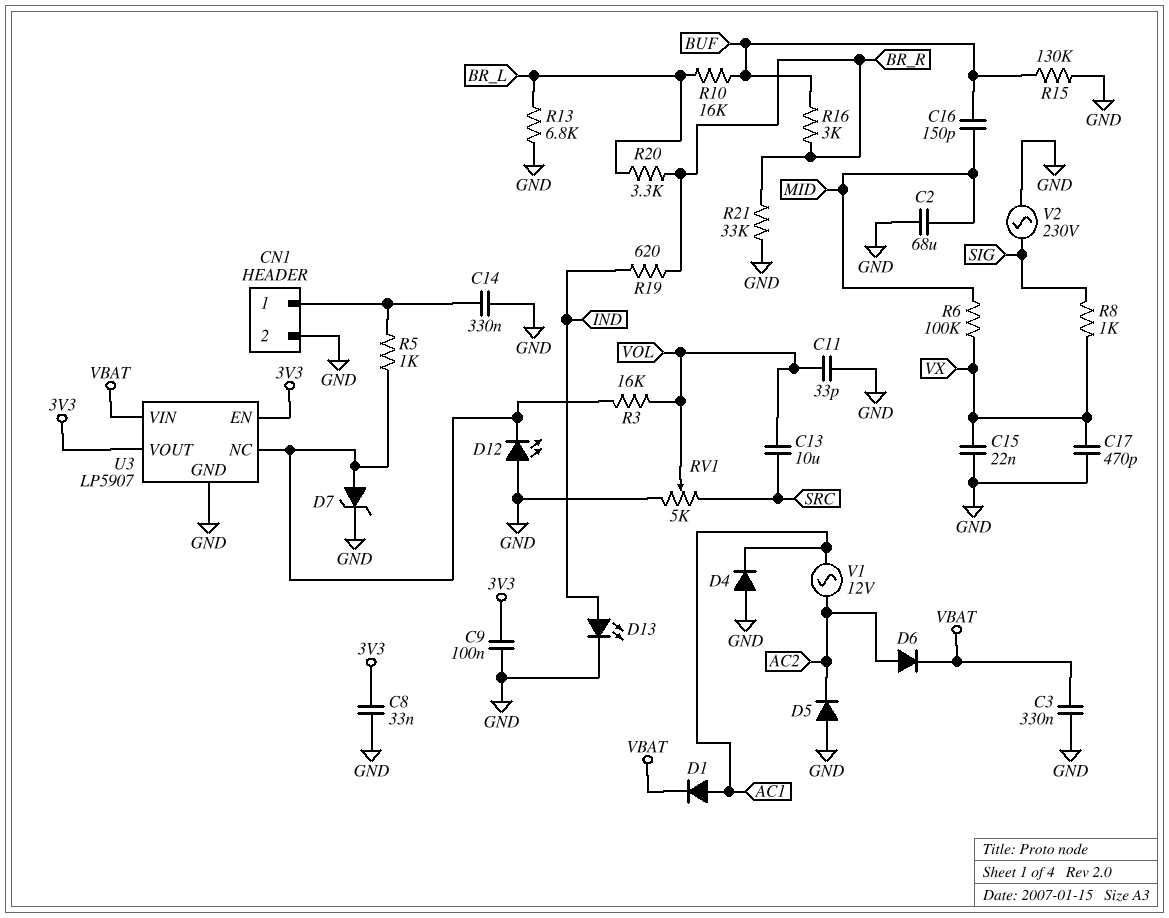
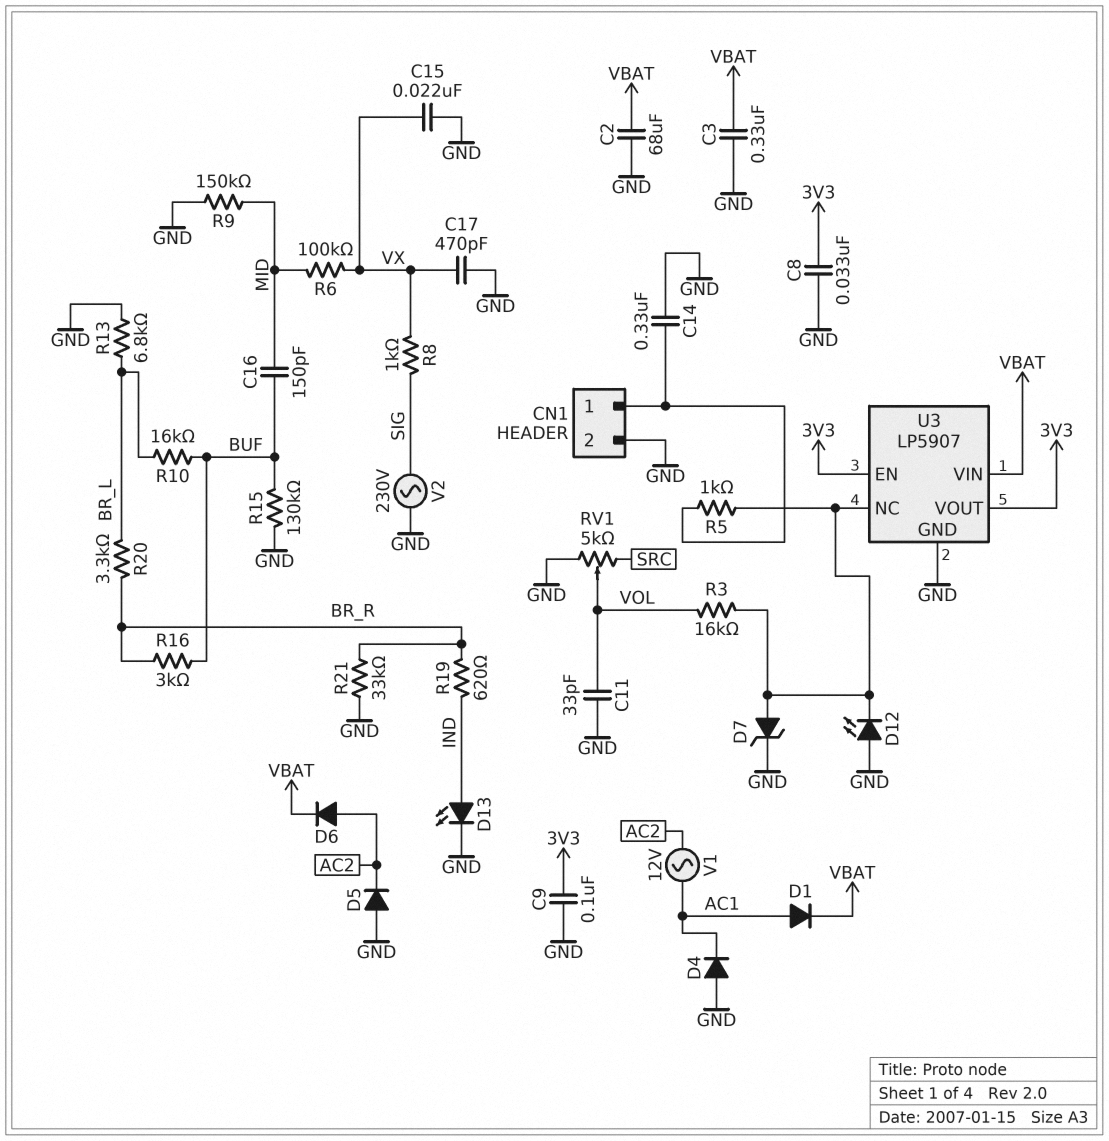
C2: 68uF (GND, MID) -> 68uF (GND, VBAT)
C13: 10uF (SRC, VOL) -> none
R9: none -> 150k (GND, MID)

